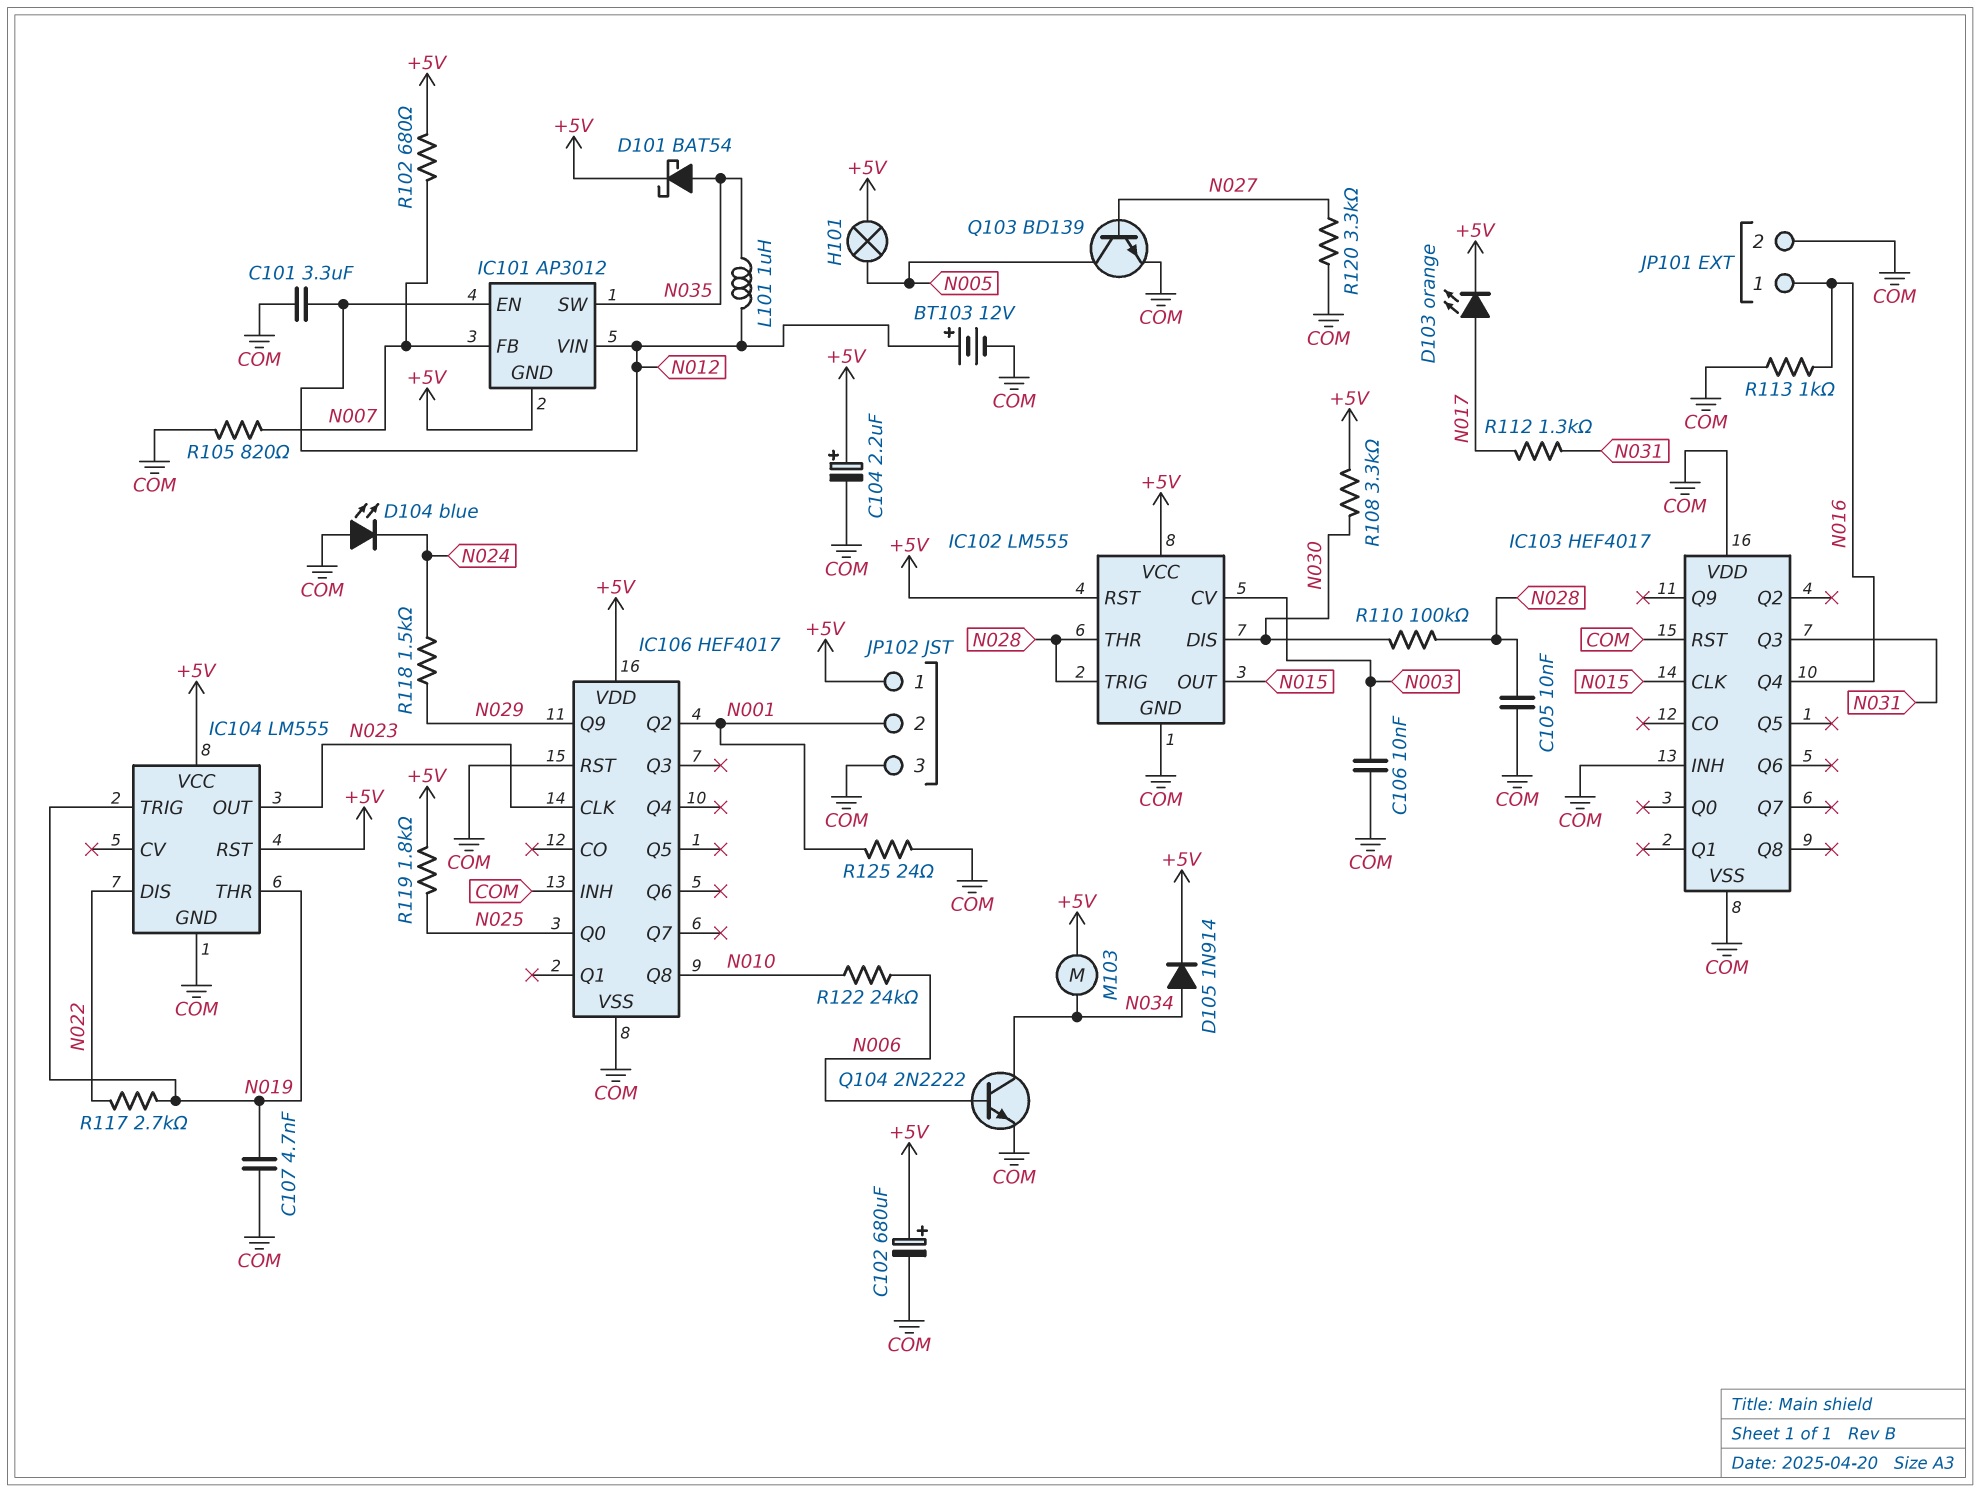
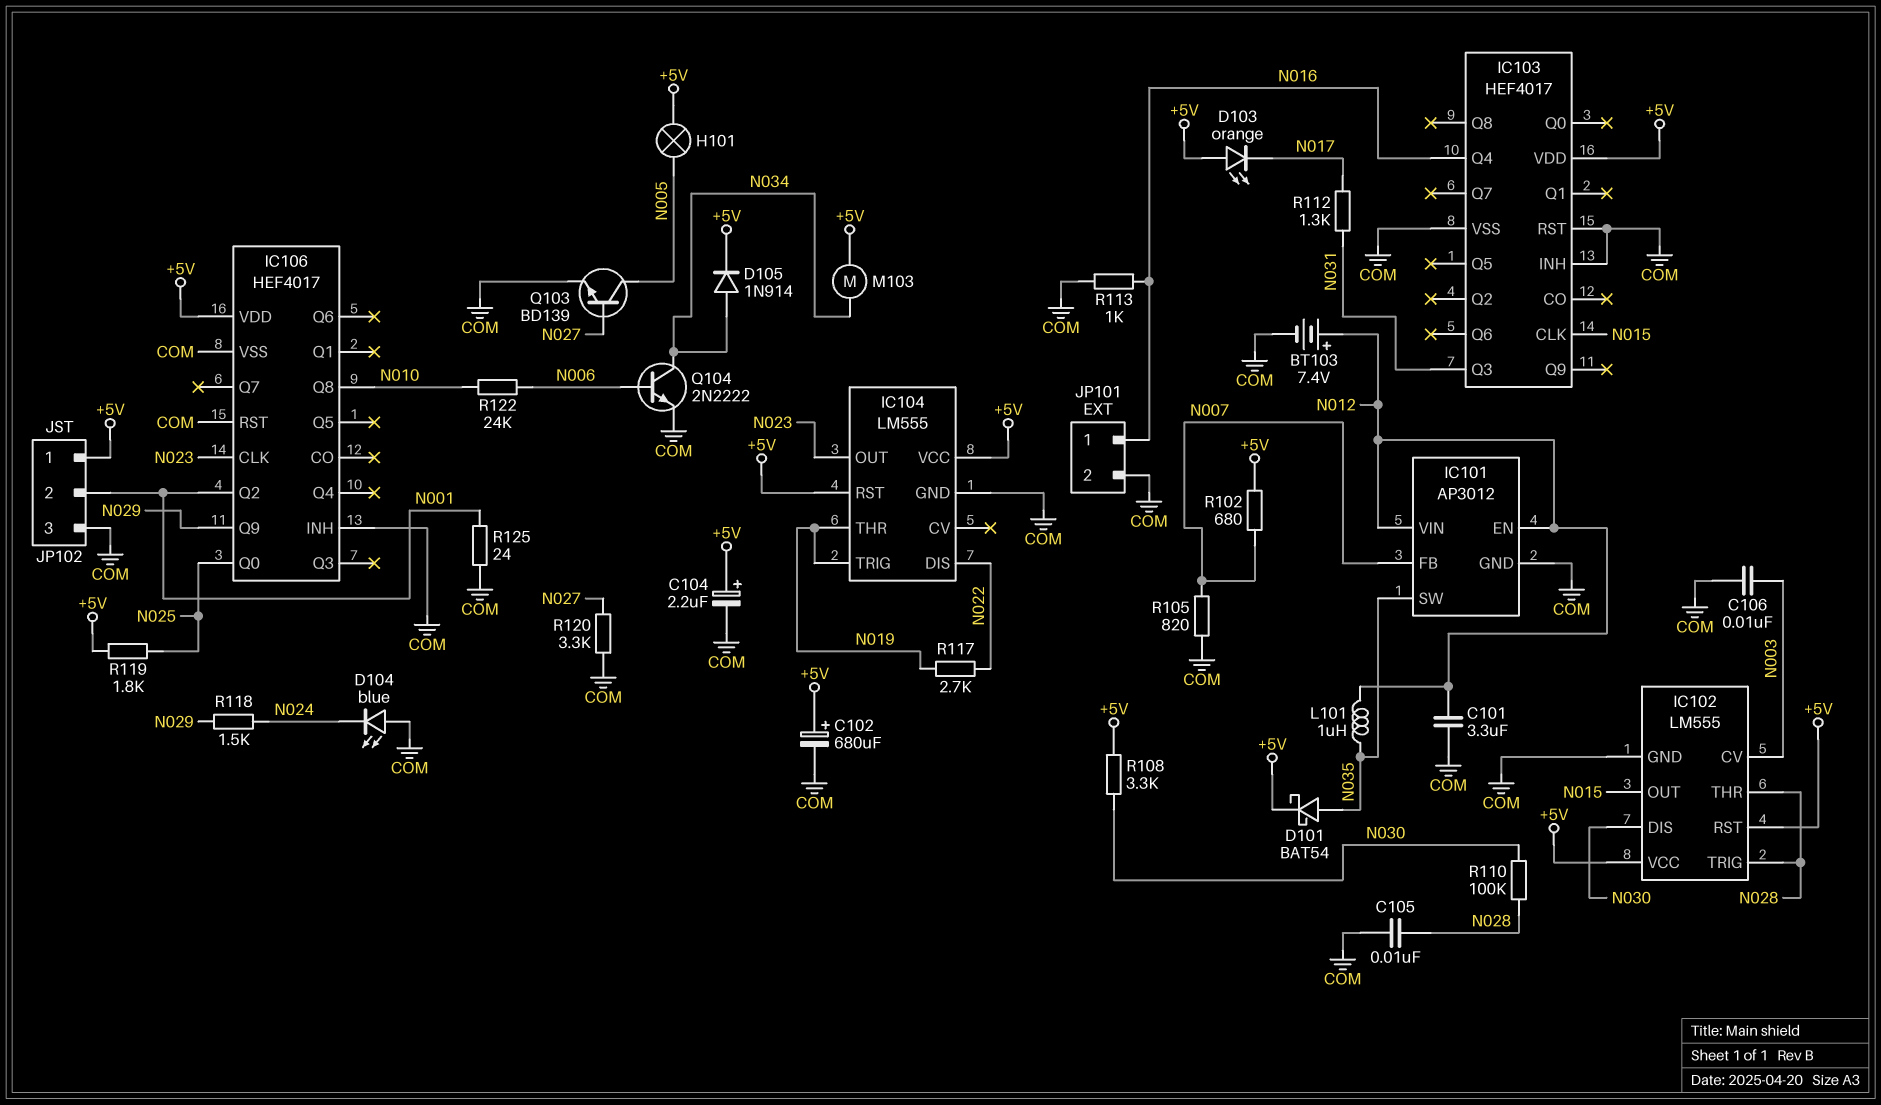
BT103: 12V (plus N012, minus COM) -> 7.4V (plus N012, minus COM)
C107: 4.7nF (COM, N019) -> none
D103: LED orange (A N017, K +5V) -> LED orange (A +5V, K N017)
IC101 pin GND: +5V -> COM
IC103 pin VDD: COM -> +5V

